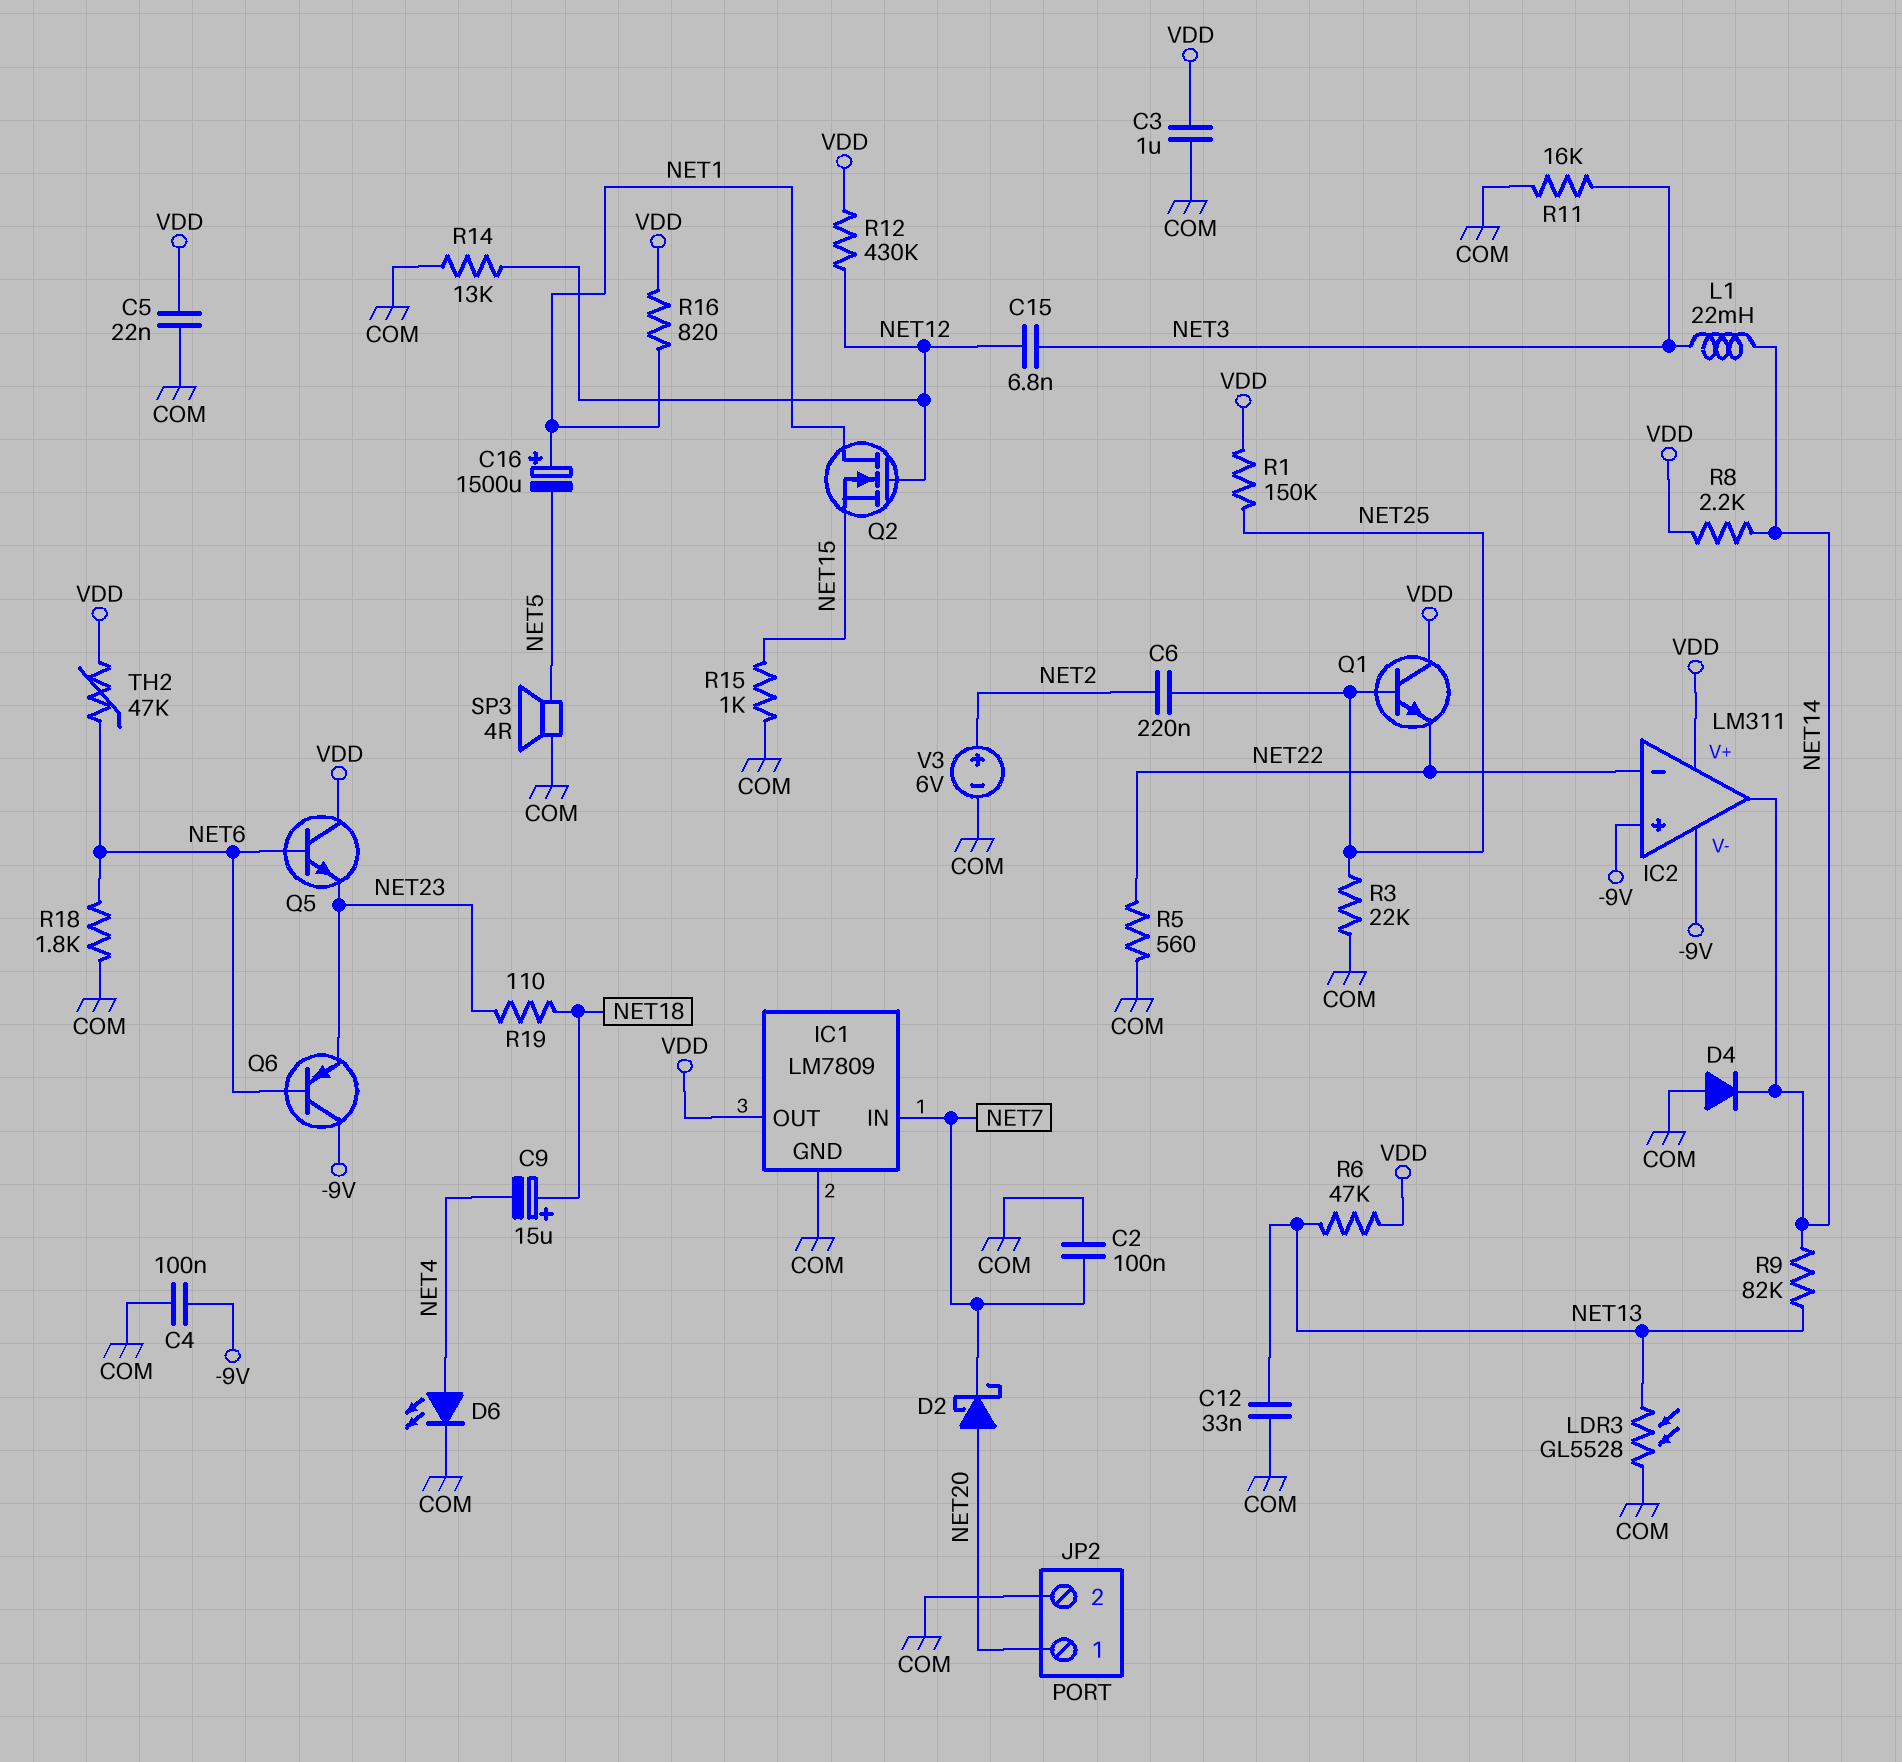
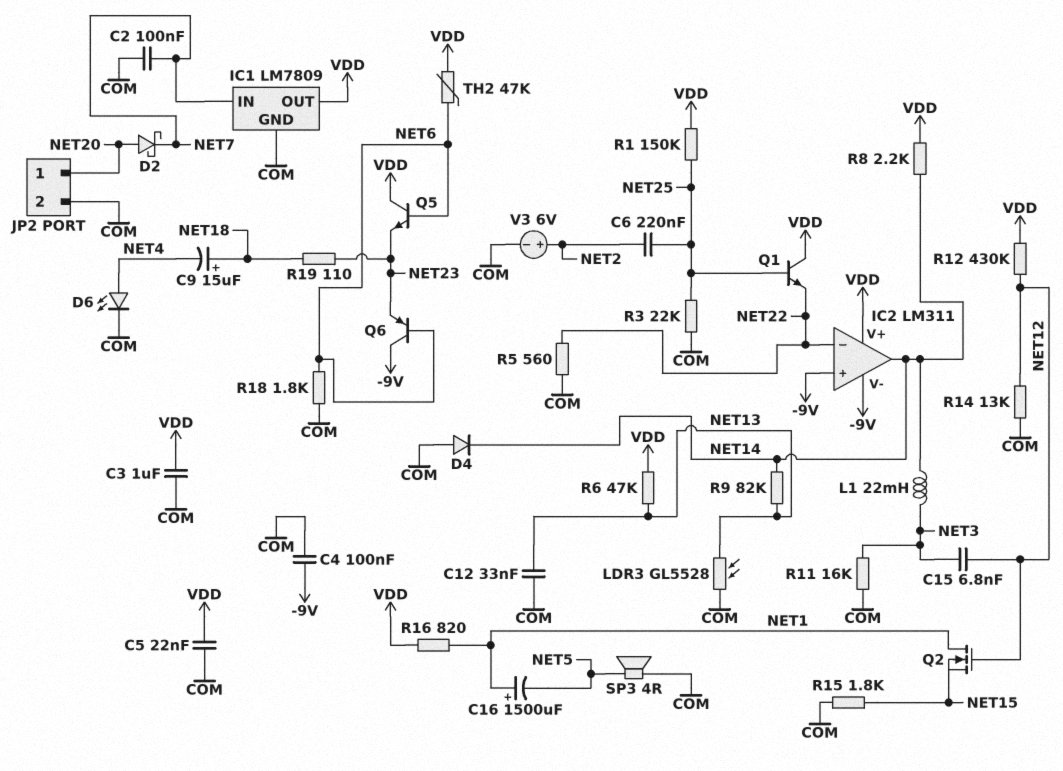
R15: 1k (COM, NET15) -> 1.8k (COM, NET15)

